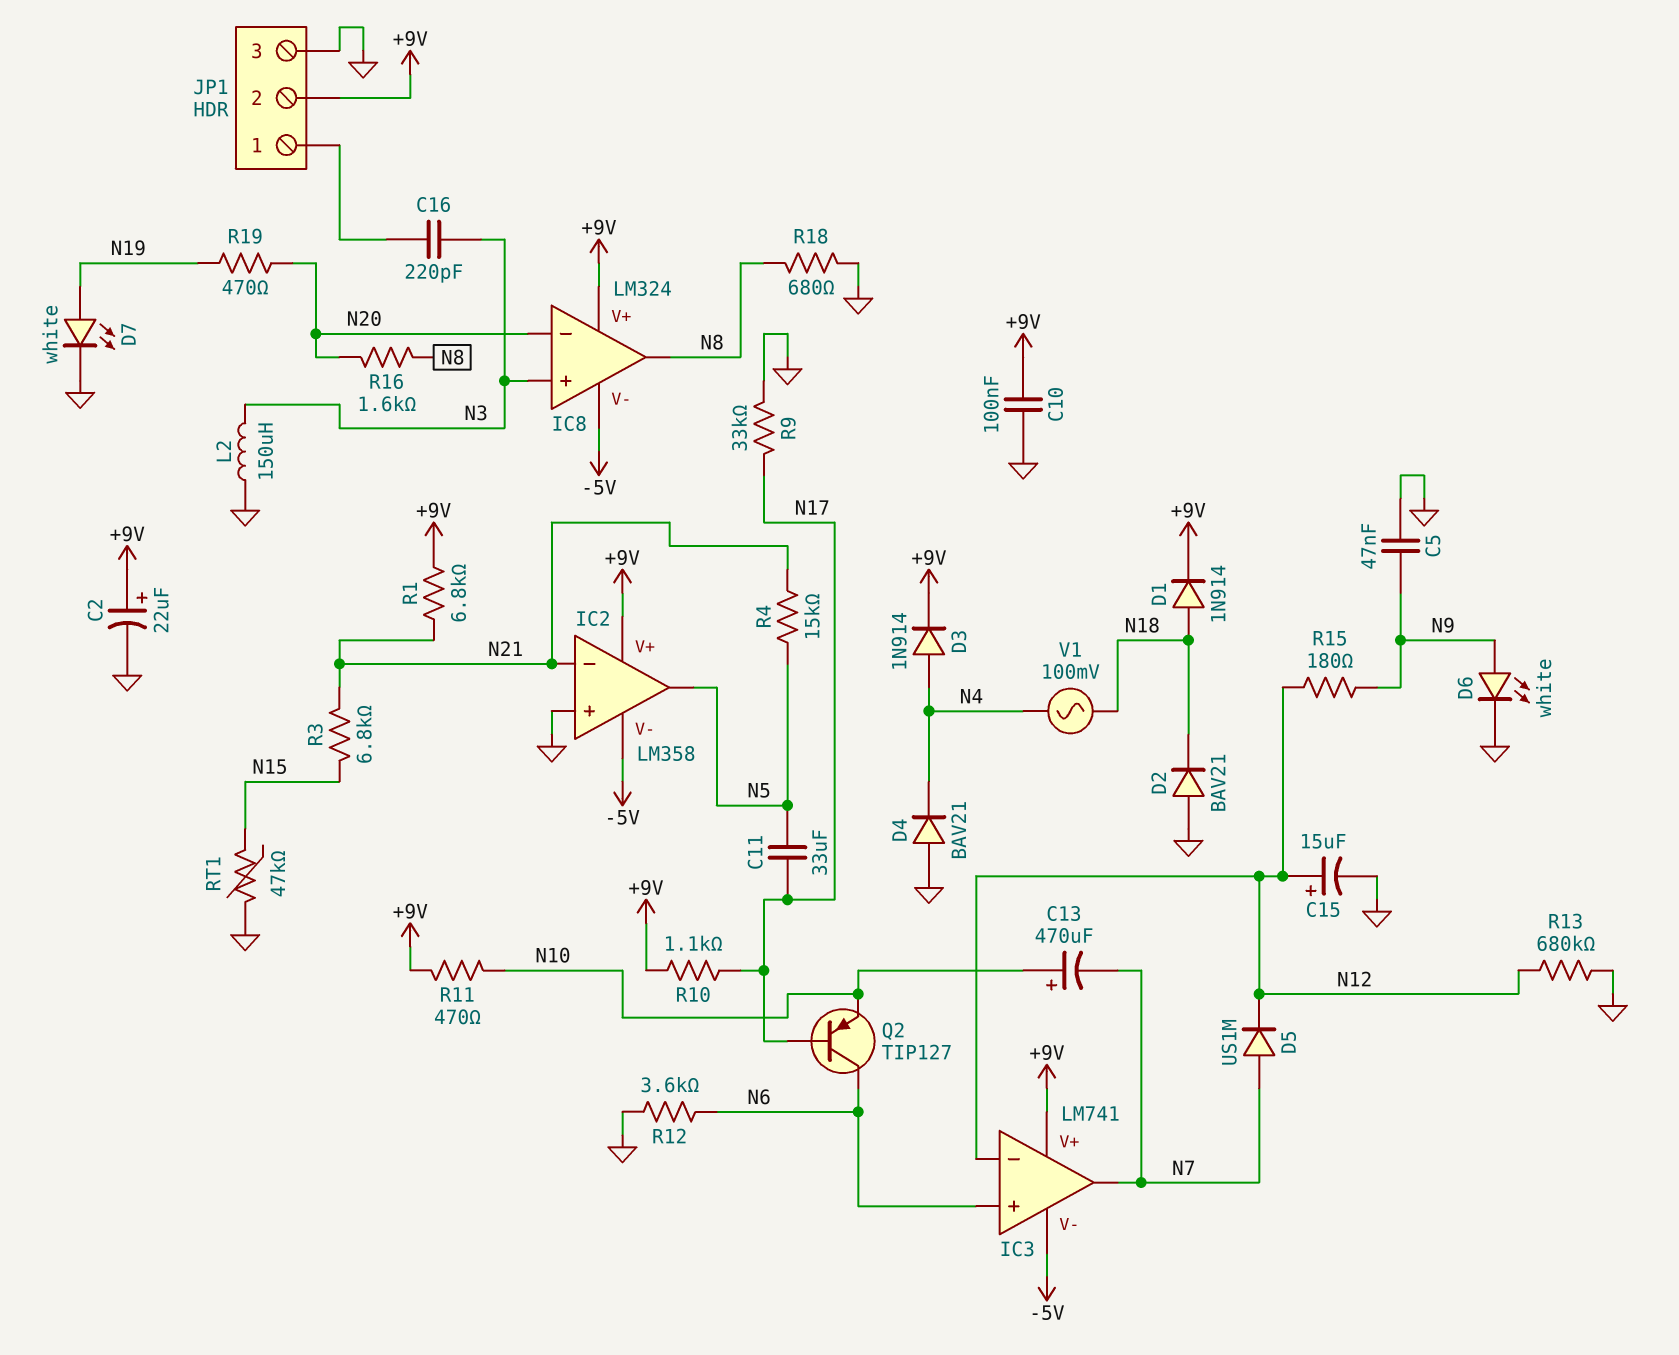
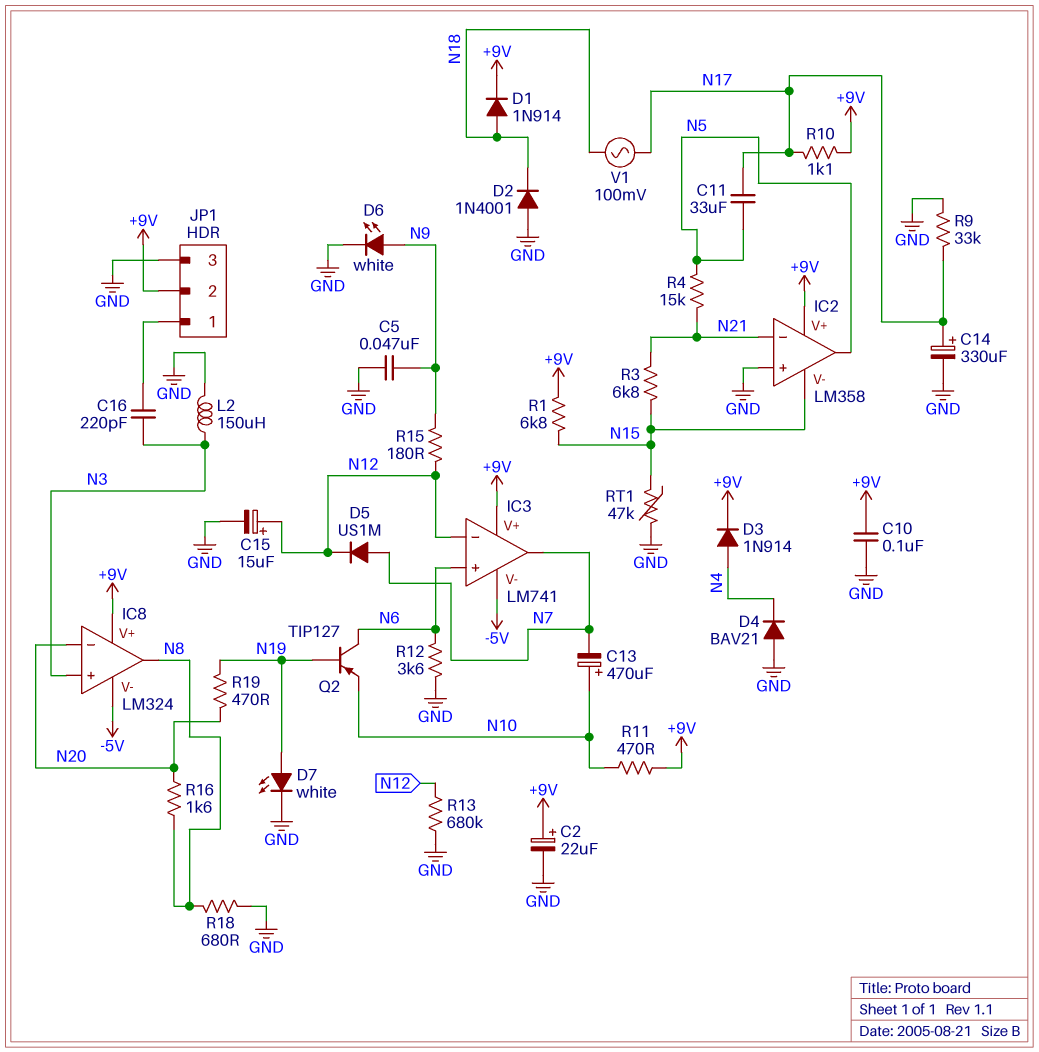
C14: none -> 330uF (plus N17, minus GND)
D2: diode BAV21 (A GND, K N18) -> diode 1N4001 (A GND, K N18)
IC2 pin V-: -5V -> N15
Q2: PNP TIP127 (B N17, C N6, E N10) -> PNP TIP127 (B N19, C N6, E N10)
R1: 6.8k (+9V, N21) -> 6.8k (+9V, N15)
V1: AC 100mV (N4, N18) -> AC 100mV (N17, N18)

